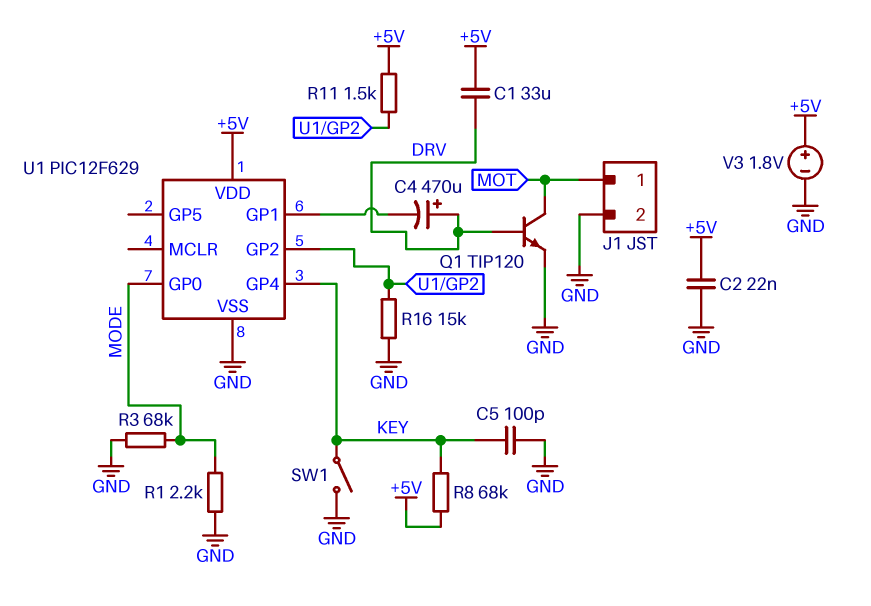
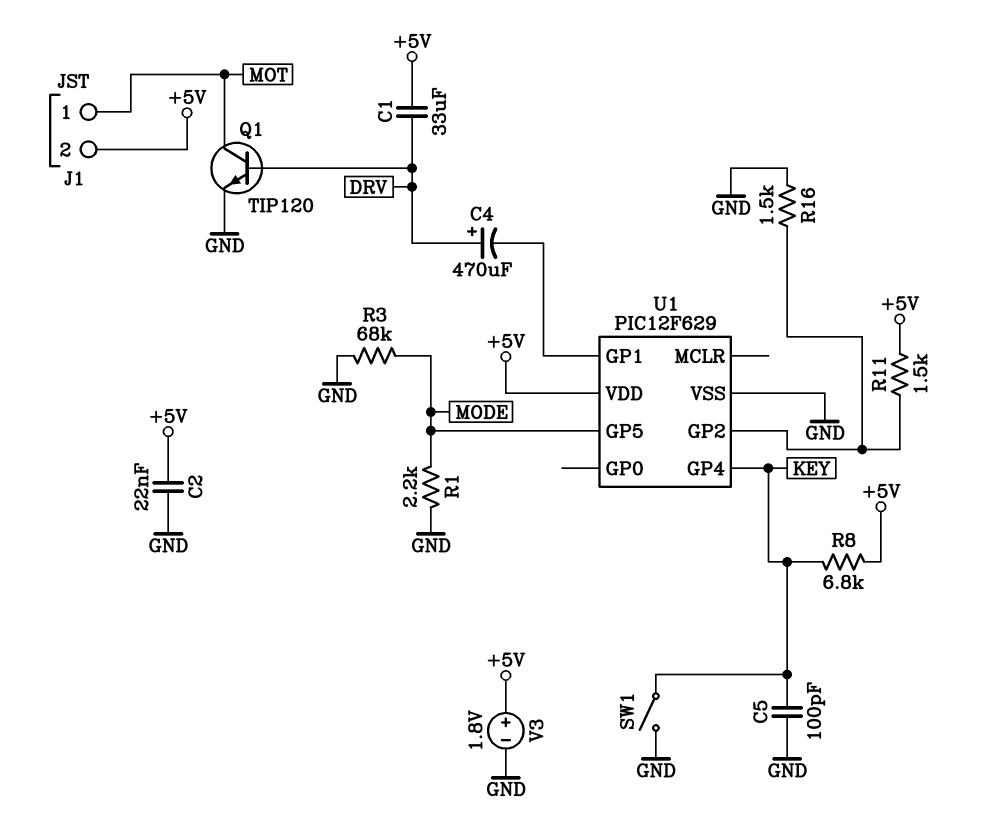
J1 pin 2: GND -> +5V
R8: 68k (+5V, KEY) -> 6.8k (+5V, KEY)
R16: 15k (GND, U1/GP2) -> 1.5k (GND, U1/GP2)
U1 pin GP0: MODE -> none
U1 pin GP5: none -> MODE

